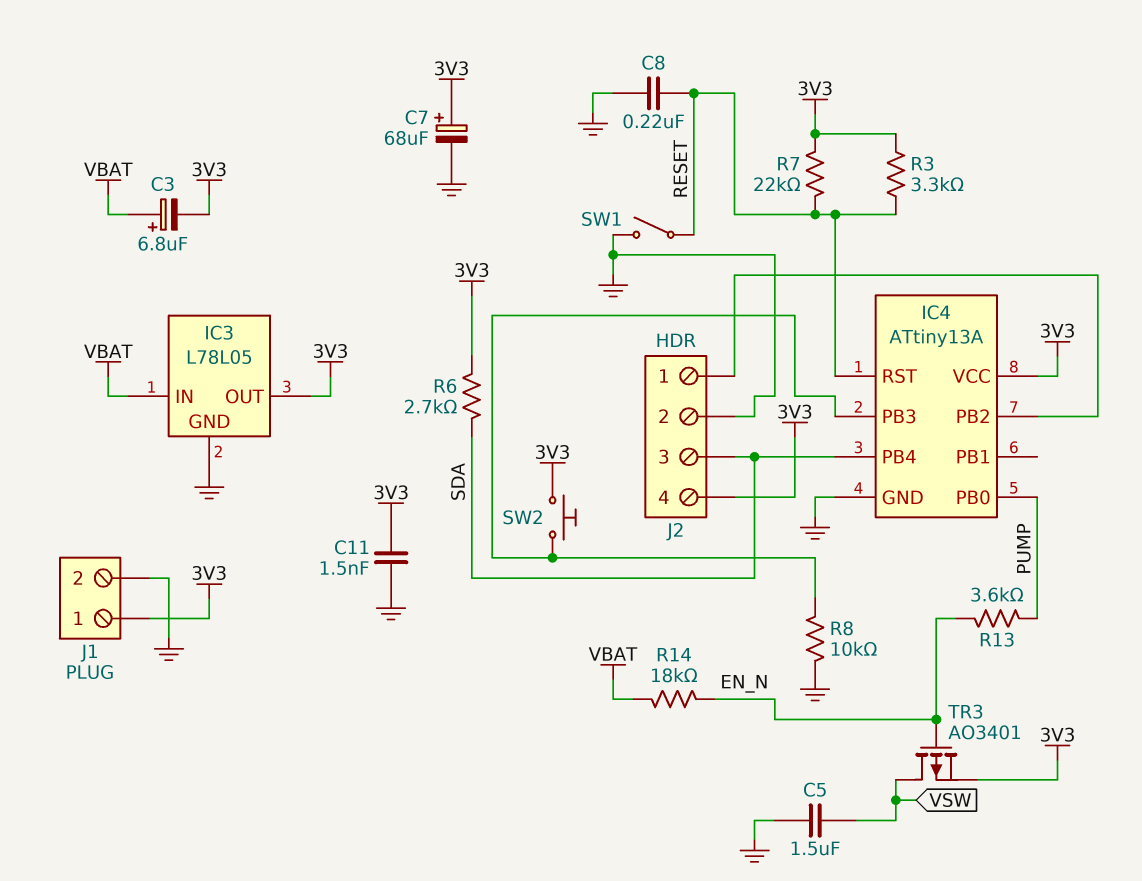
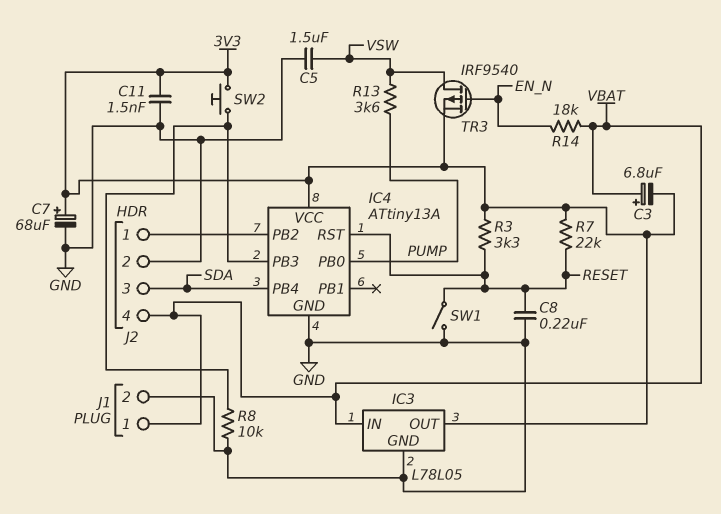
J1 pin 1: 3V3 -> VBAT
J2 pin 4: 3V3 -> VBAT
R6: 2.7k (3V3, SDA) -> none
R13: 3.6k (EN_N, PUMP) -> 3.6k (PUMP, VSW)
TR3: PMOS AO3401 (G EN_N, D VSW, S 3V3) -> PMOS IRF9540 (G EN_N, D VSW, S 3V3)

